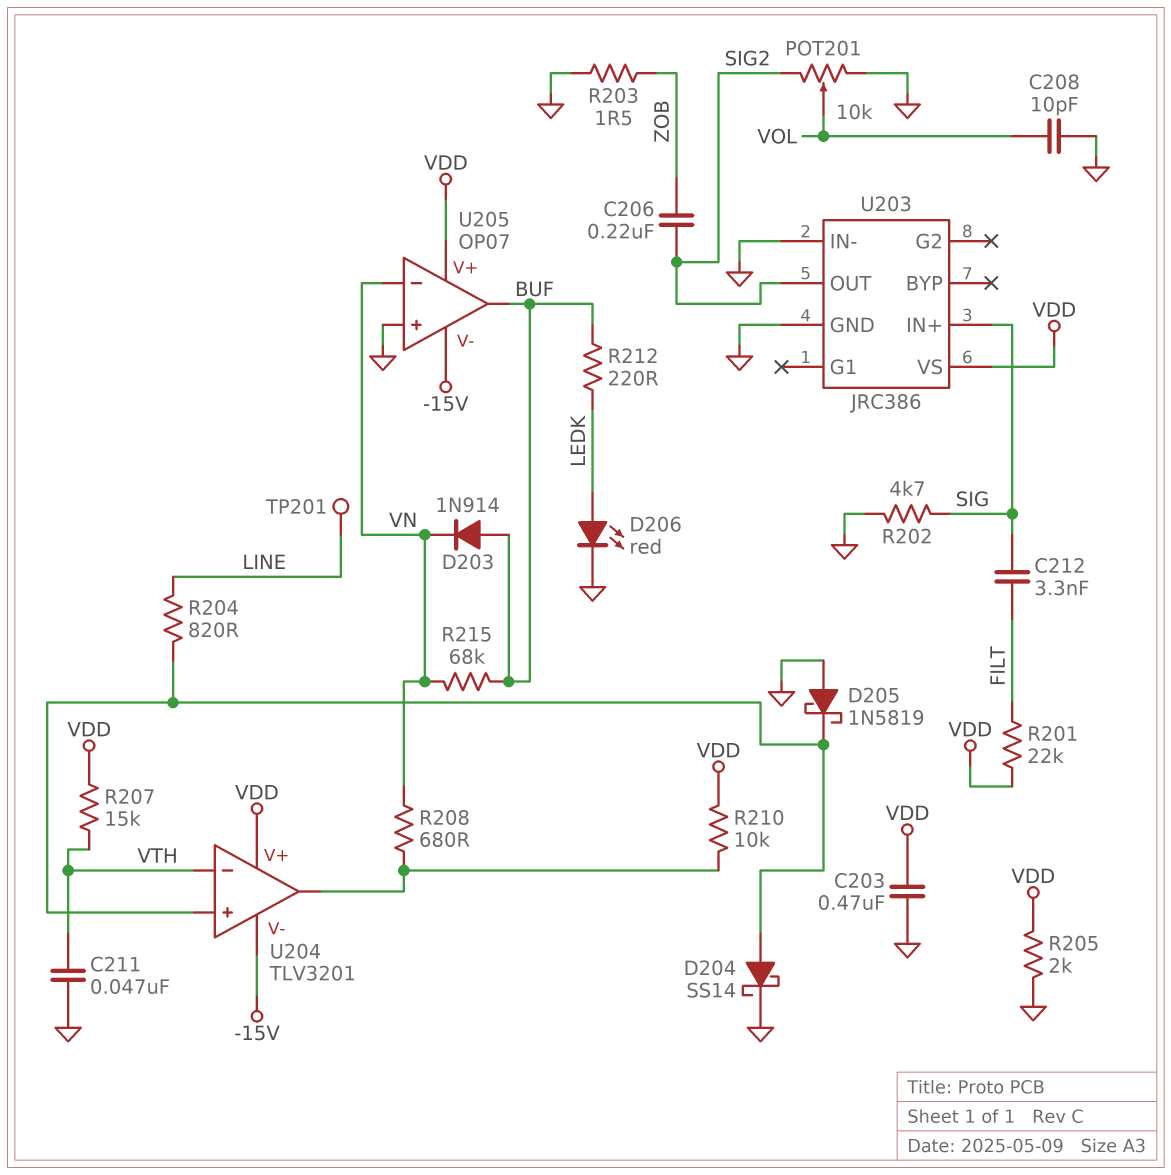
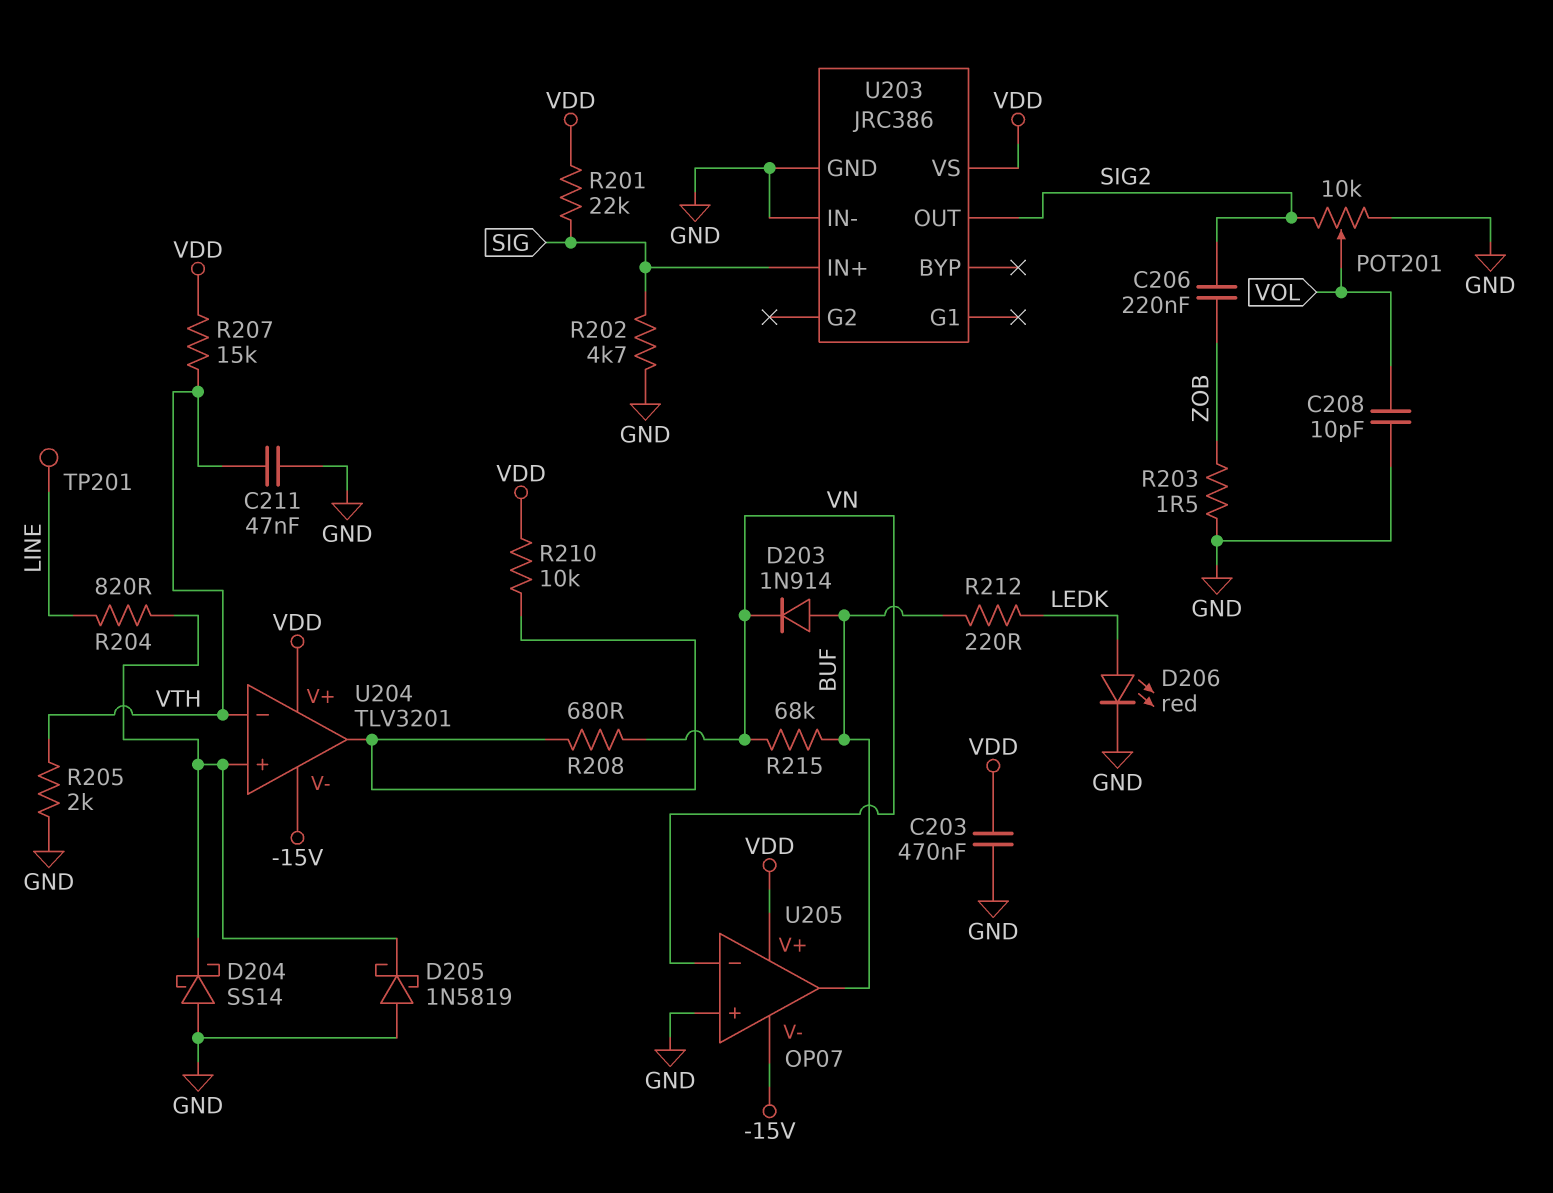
C212: 3.3nF (FILT, SIG) -> none
D204: schottky SS14 (A U204/in+, K GND) -> schottky SS14 (A GND, K U204/in+)
R201: 22k (FILT, VDD) -> 22k (SIG, VDD)
R205: 2k (GND, VDD) -> 2k (GND, VTH)

